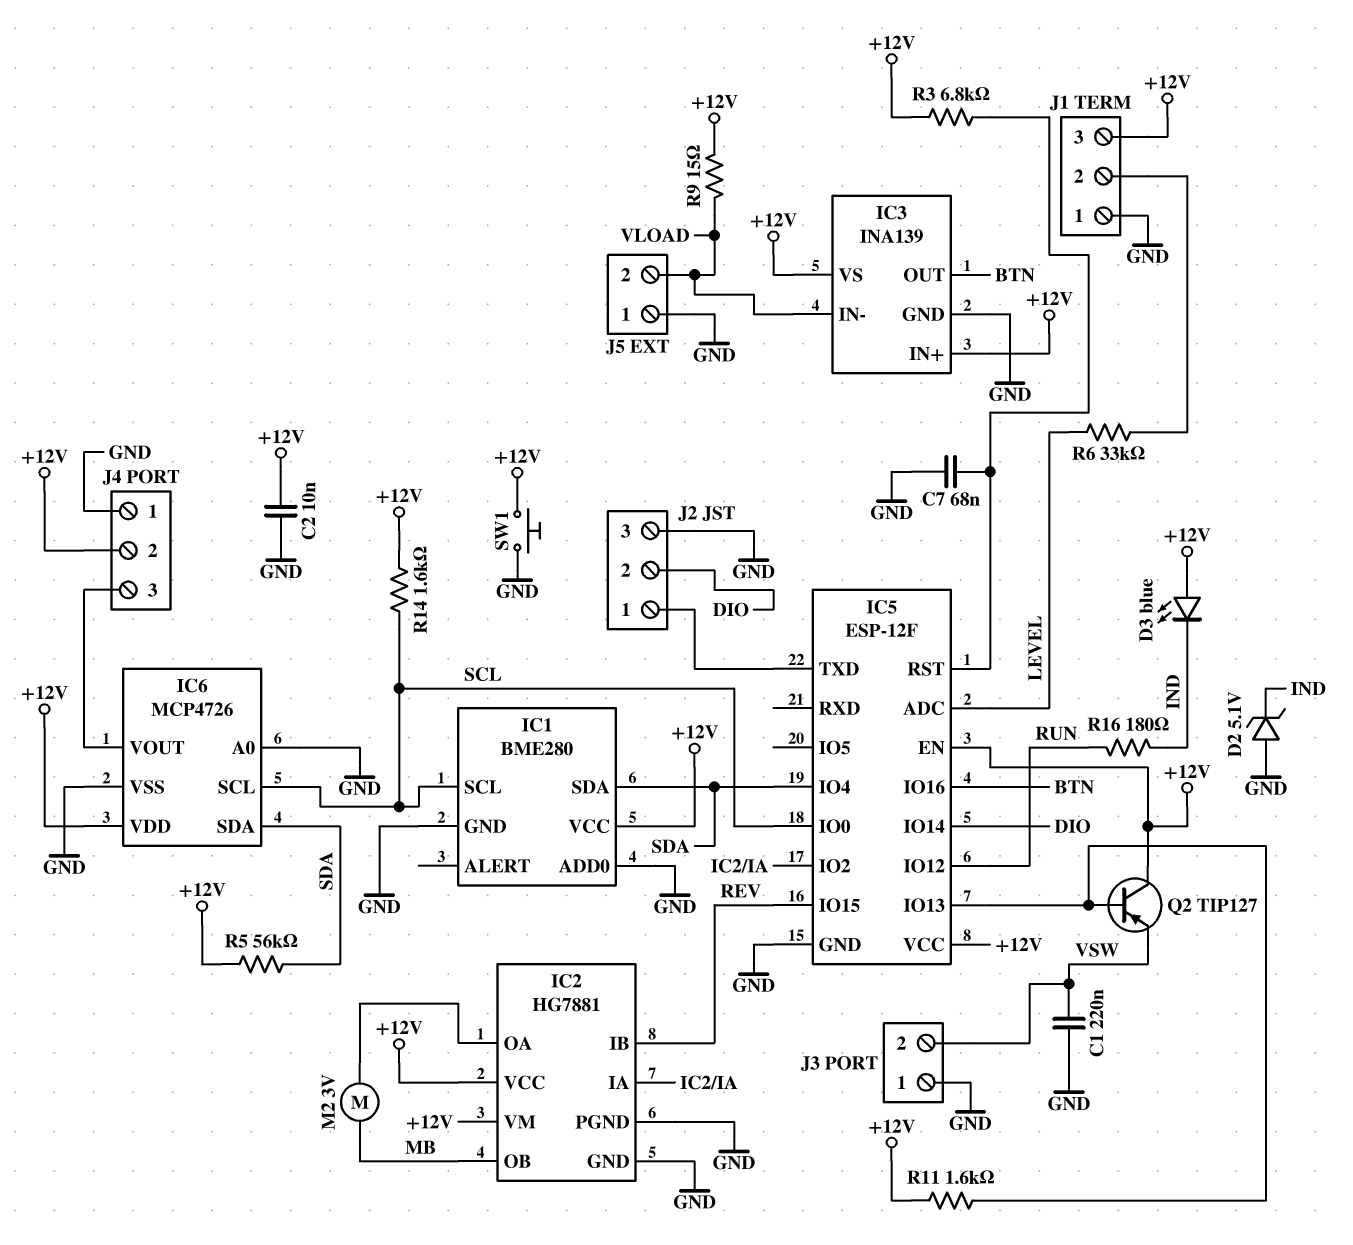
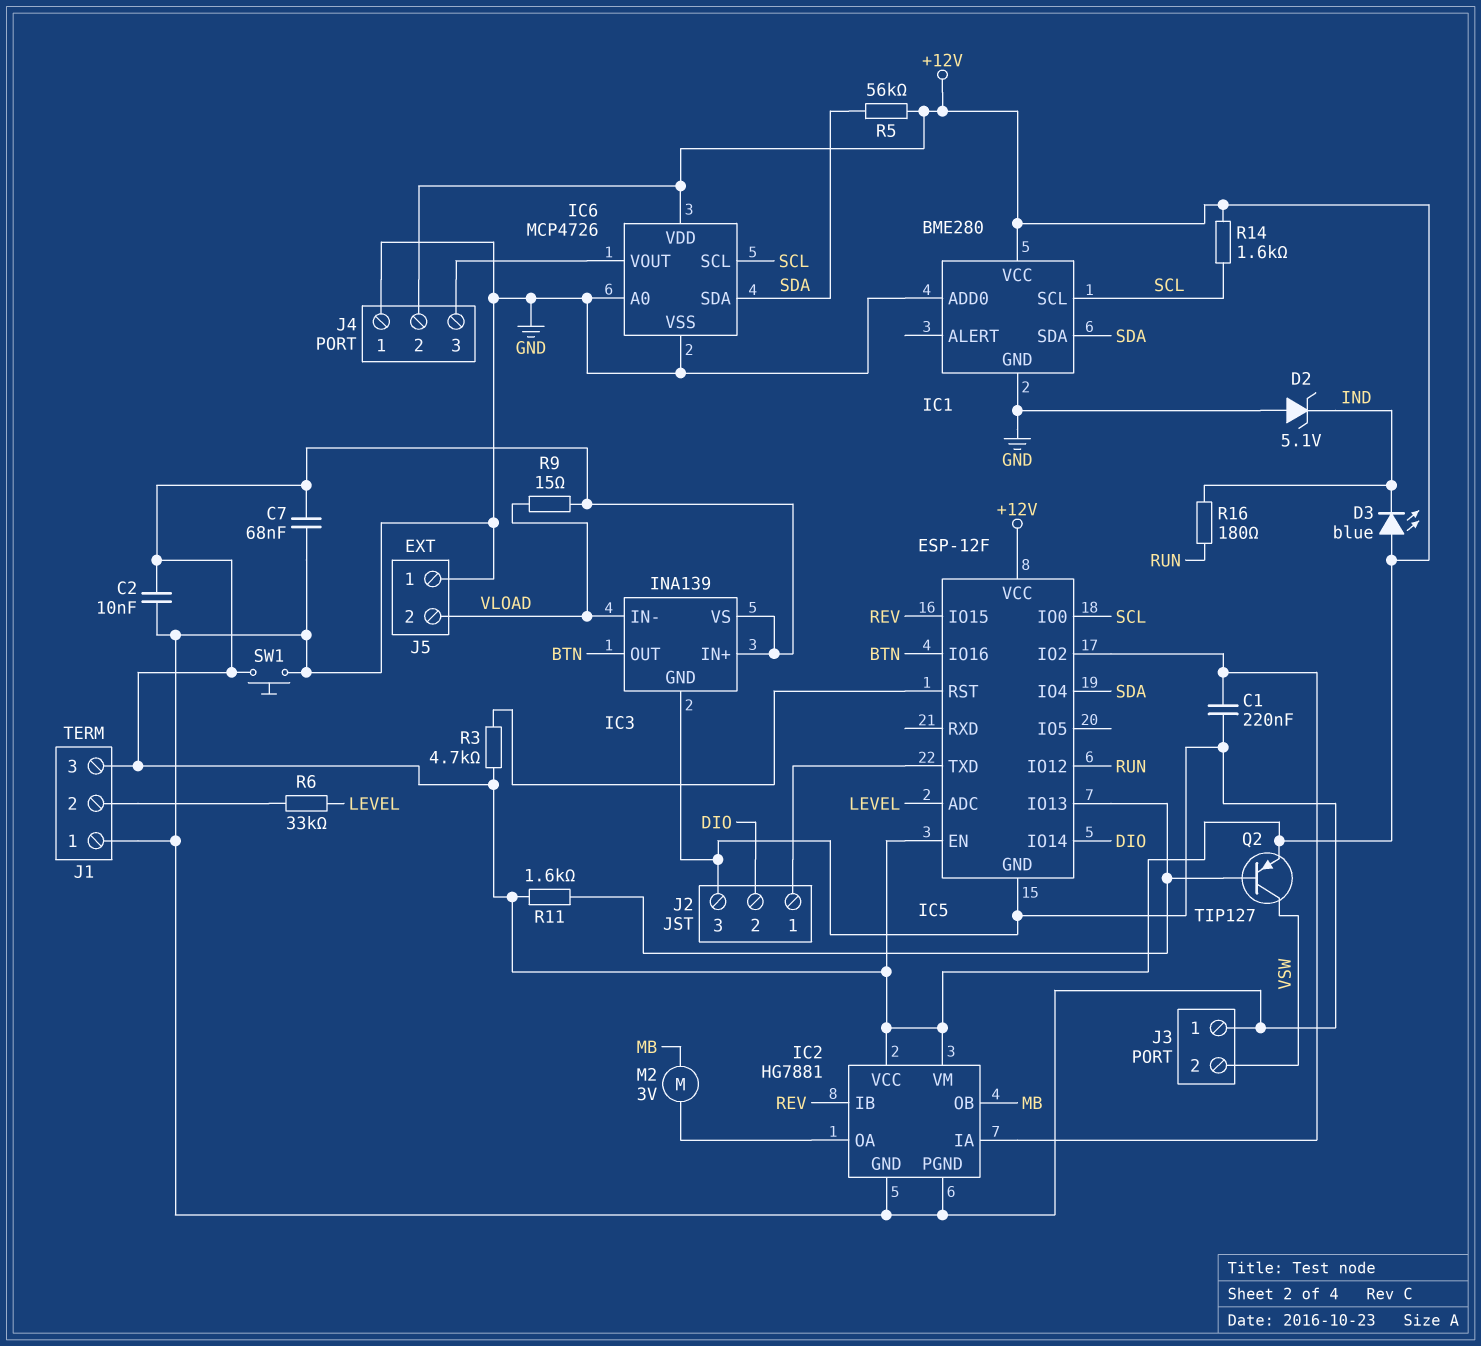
C1: 220nF (GND, VSW) -> 220nF (GND, IC2/IA)
C7: 68nF (GND, IC5/RST) -> 68nF (+12V, GND)
Q2: PNP TIP127 (B IC5/IO13, C +12V, E VSW) -> PNP TIP127 (B IC5/IO13, C VSW, E +12V)
R3: 6.8k (+12V, IC5/RST) -> 4.7k (+12V, IC5/RST)

